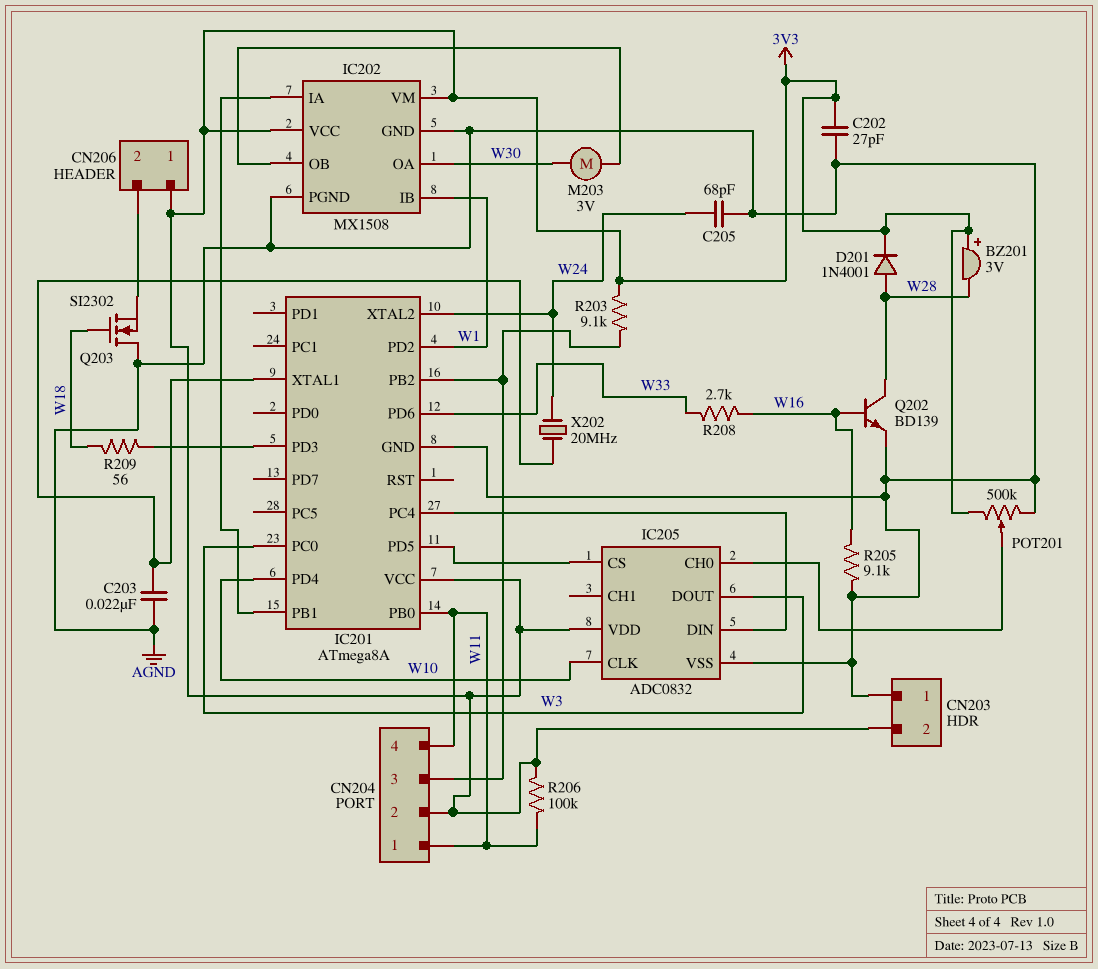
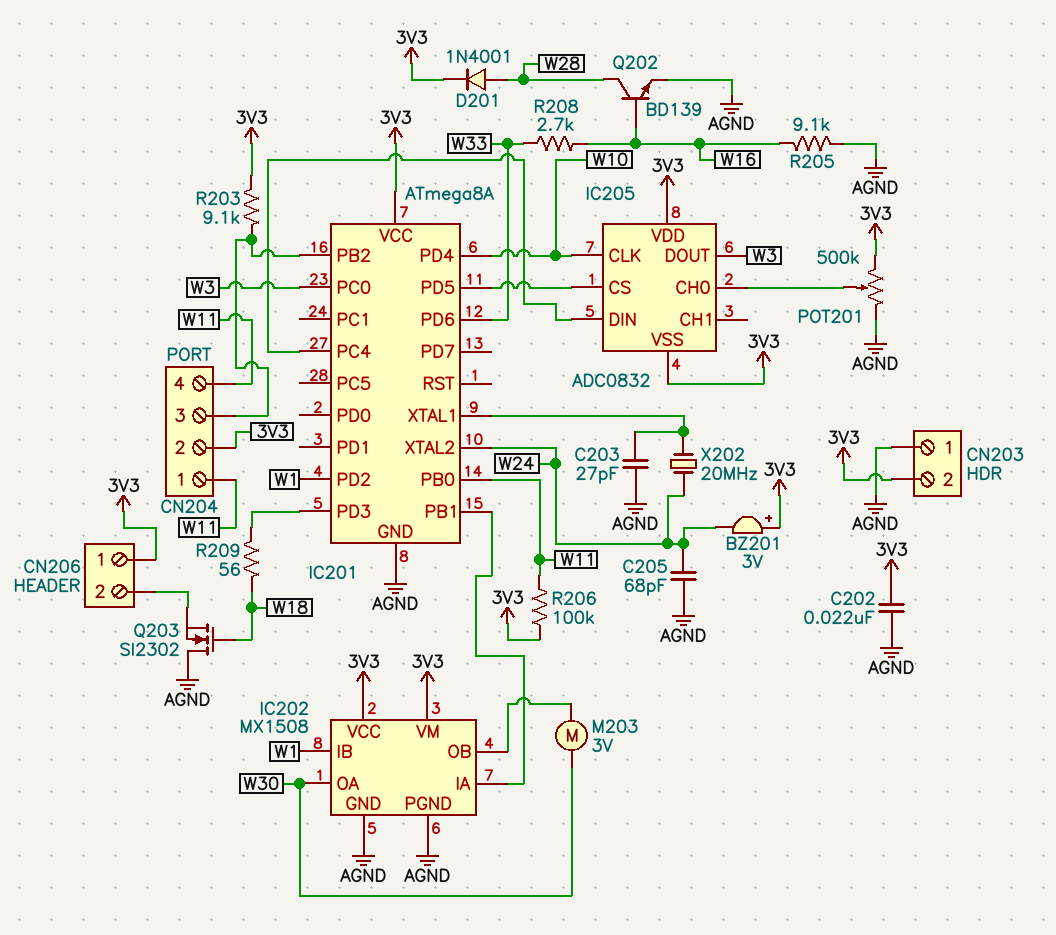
BZ201: buzzer 3V (plus 3V3, minus W28) -> buzzer 3V (plus 3V3, minus W24)
C202: 27pF (3V3, AGND) -> 22nF (3V3, AGND)
C203: 22nF (AGND, IC201/XTAL1) -> 27pF (AGND, IC201/XTAL1)
IC205 pin VSS: AGND -> 3V3

